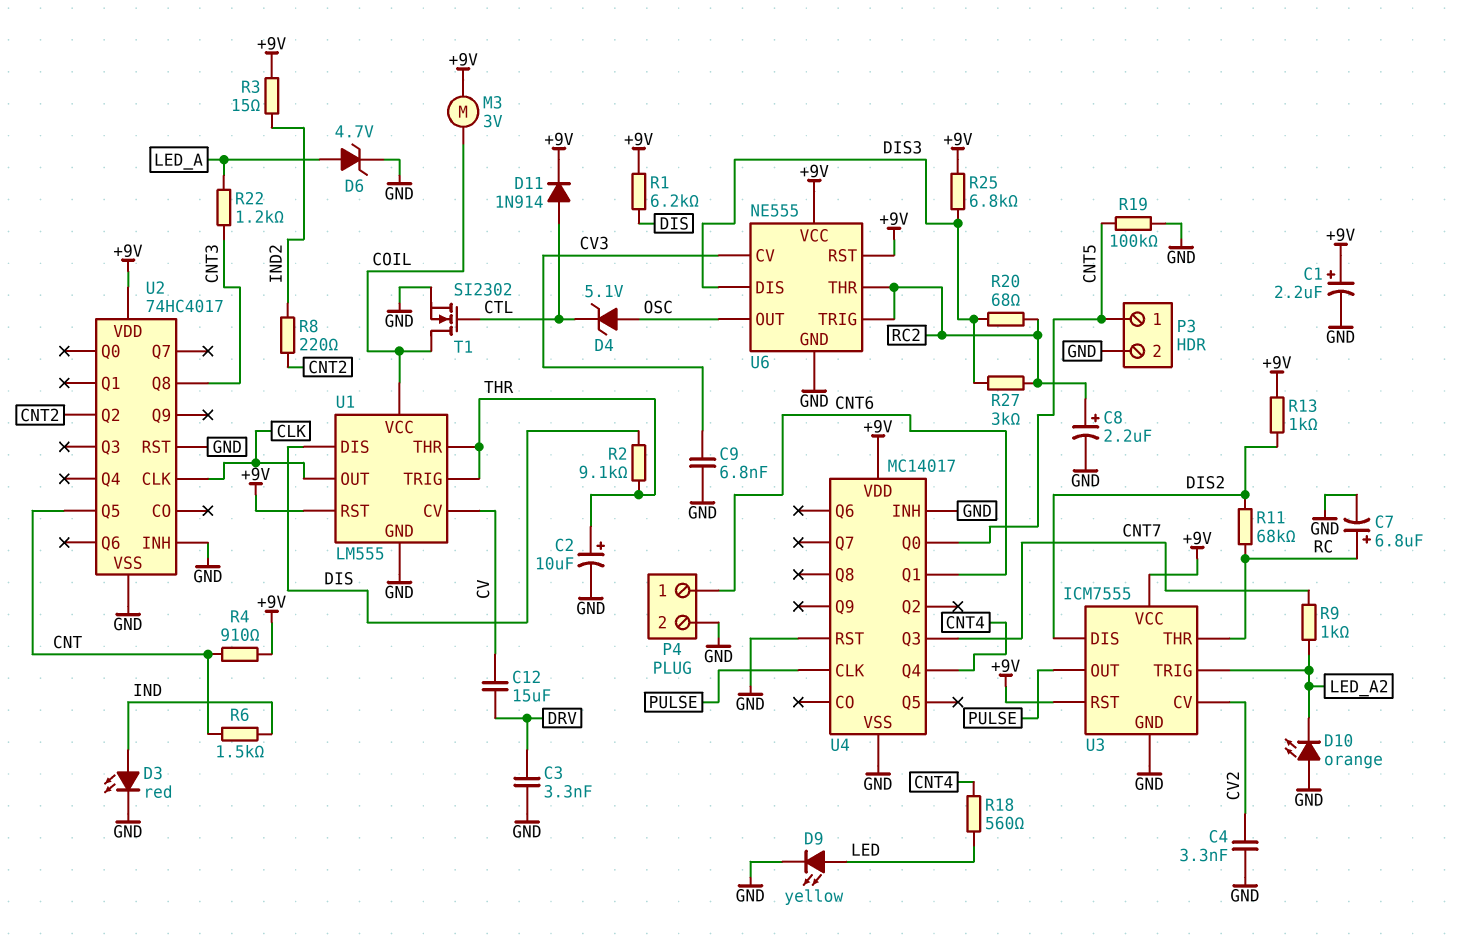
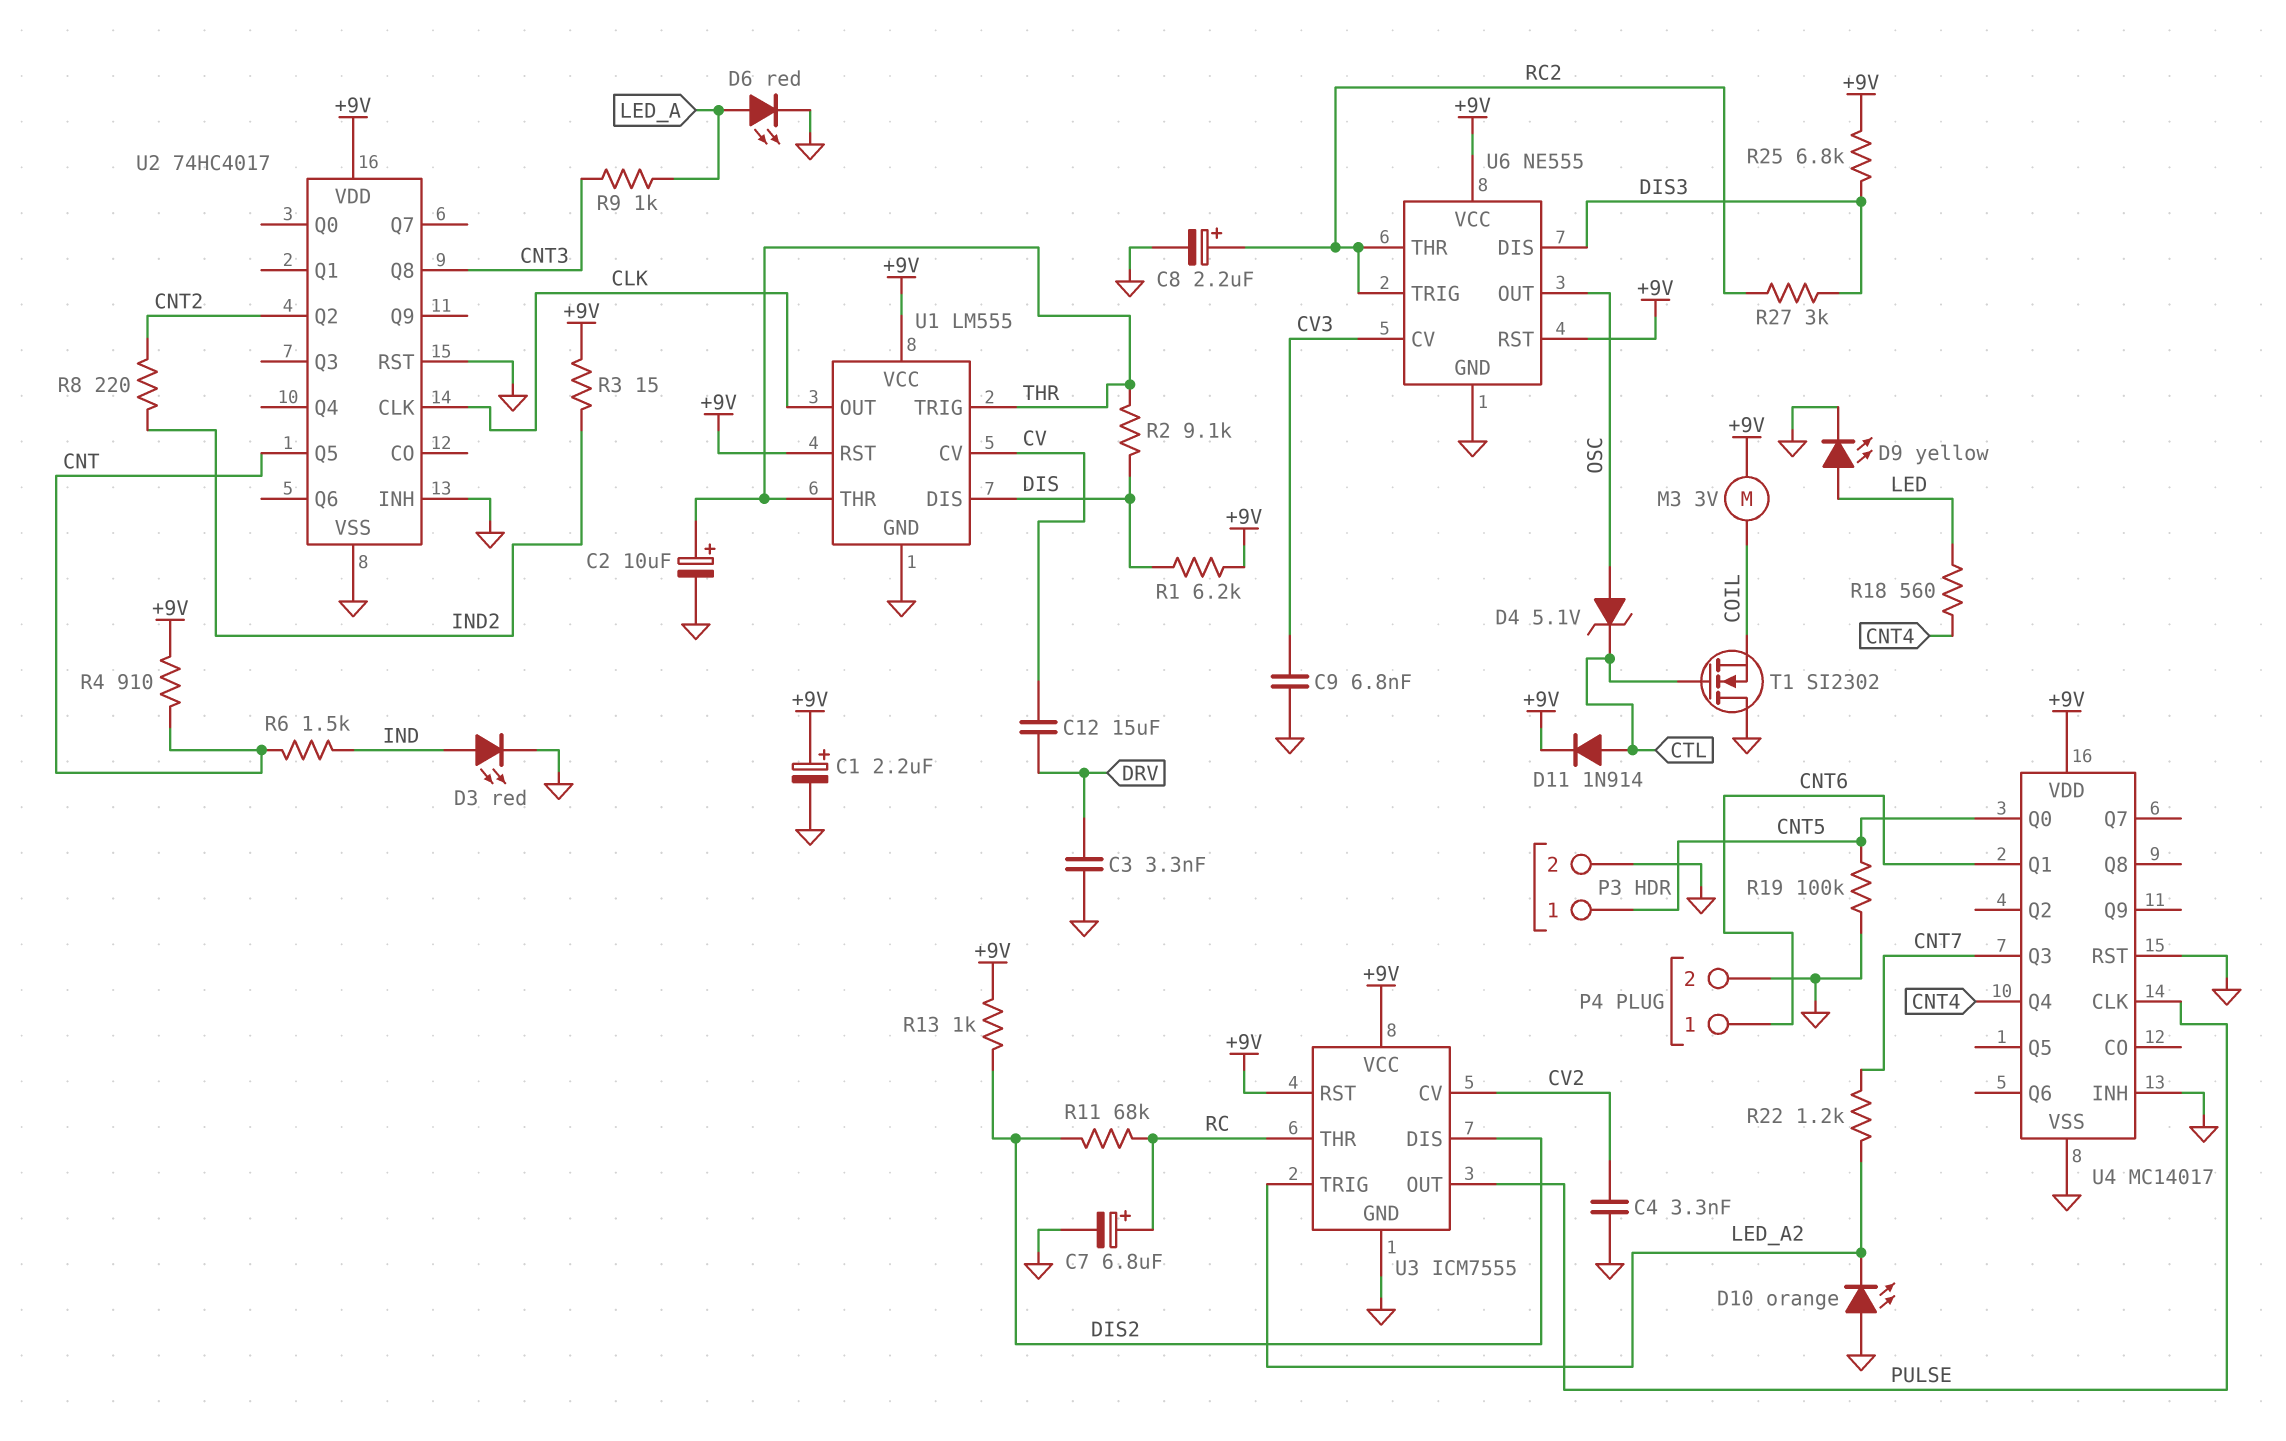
D6: zener 4.7V (A LED_A, K GND) -> LED red (A LED_A, K GND)
R9: 1k (CNT7, LED_A2) -> 1k (CNT3, LED_A)
R20: 68 (DIS3, RC2) -> none
R22: 1.2k (CNT3, LED_A) -> 1.2k (CNT7, LED_A2)
T1: NMOS SI2302 (G CTL, D COIL, S GND) -> NMOS SI2302 (G CTL, D GND, S COIL)
U1 pin VCC: COIL -> +9V

